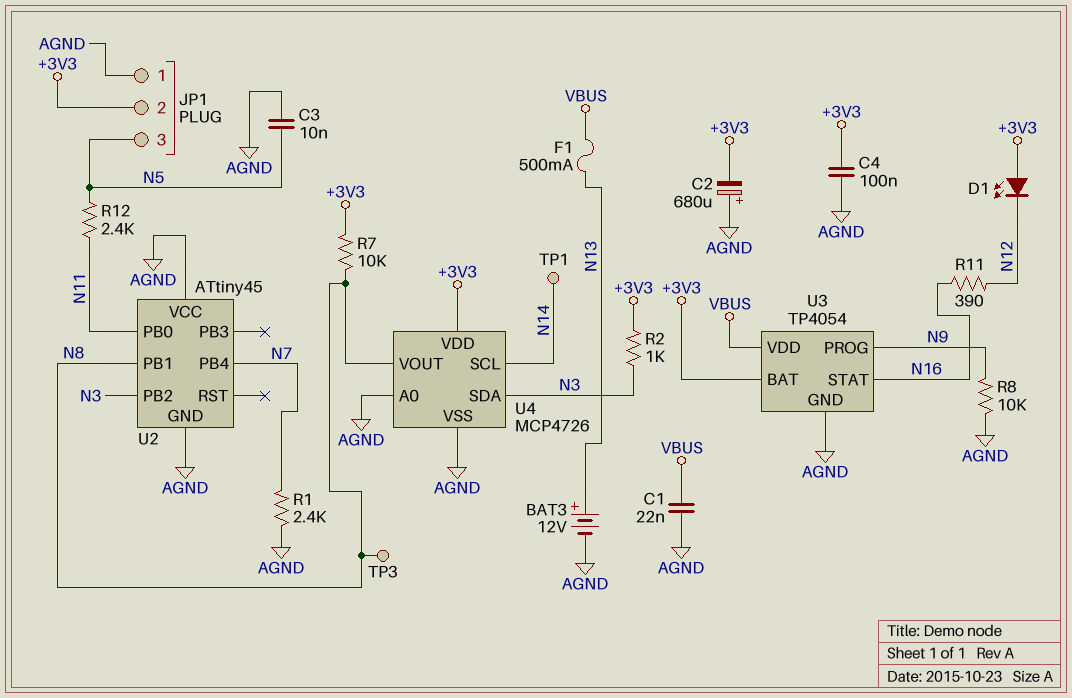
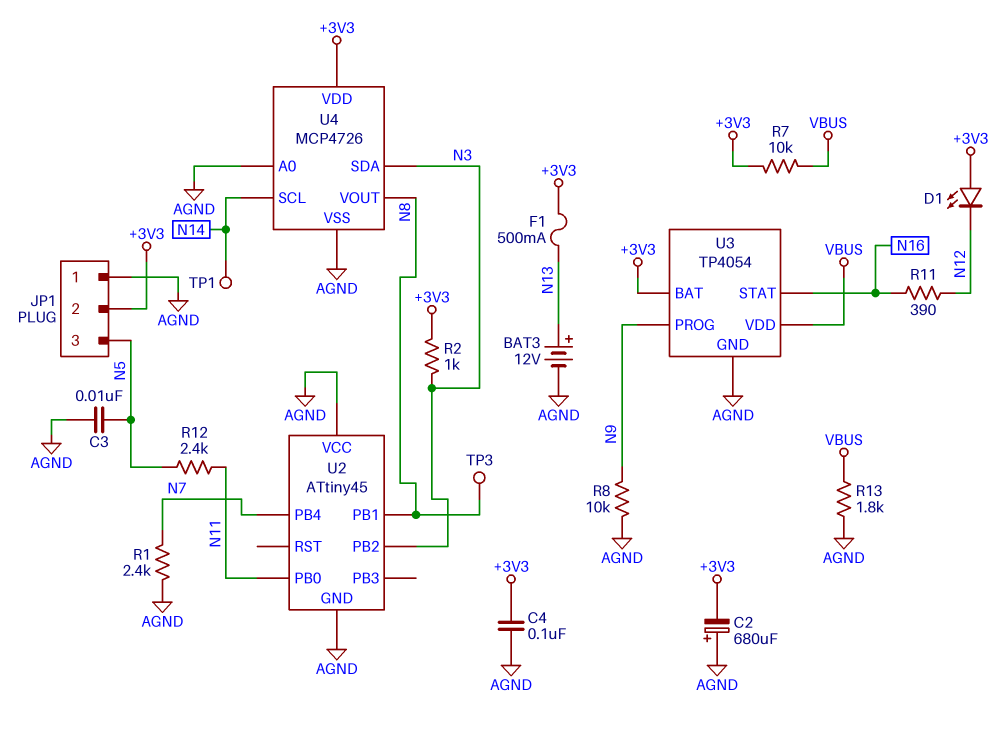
C1: 22nF (AGND, VBUS) -> none
F1: 500mA (N13, VBUS) -> 500mA (+3V3, N13)
R7: 10k (+3V3, N8) -> 10k (+3V3, VBUS)
R13: none -> 1.8k (AGND, VBUS)

